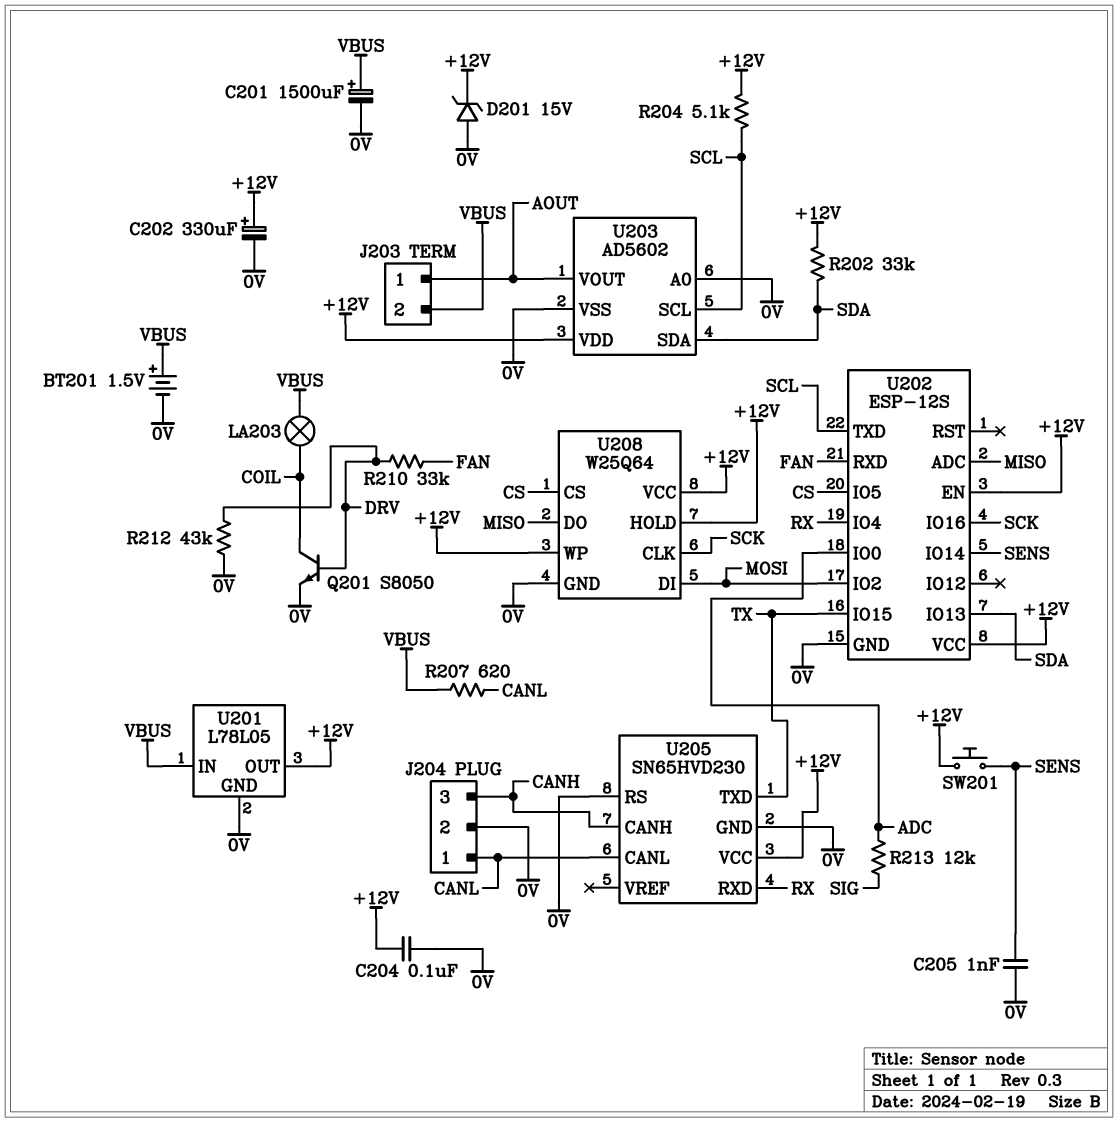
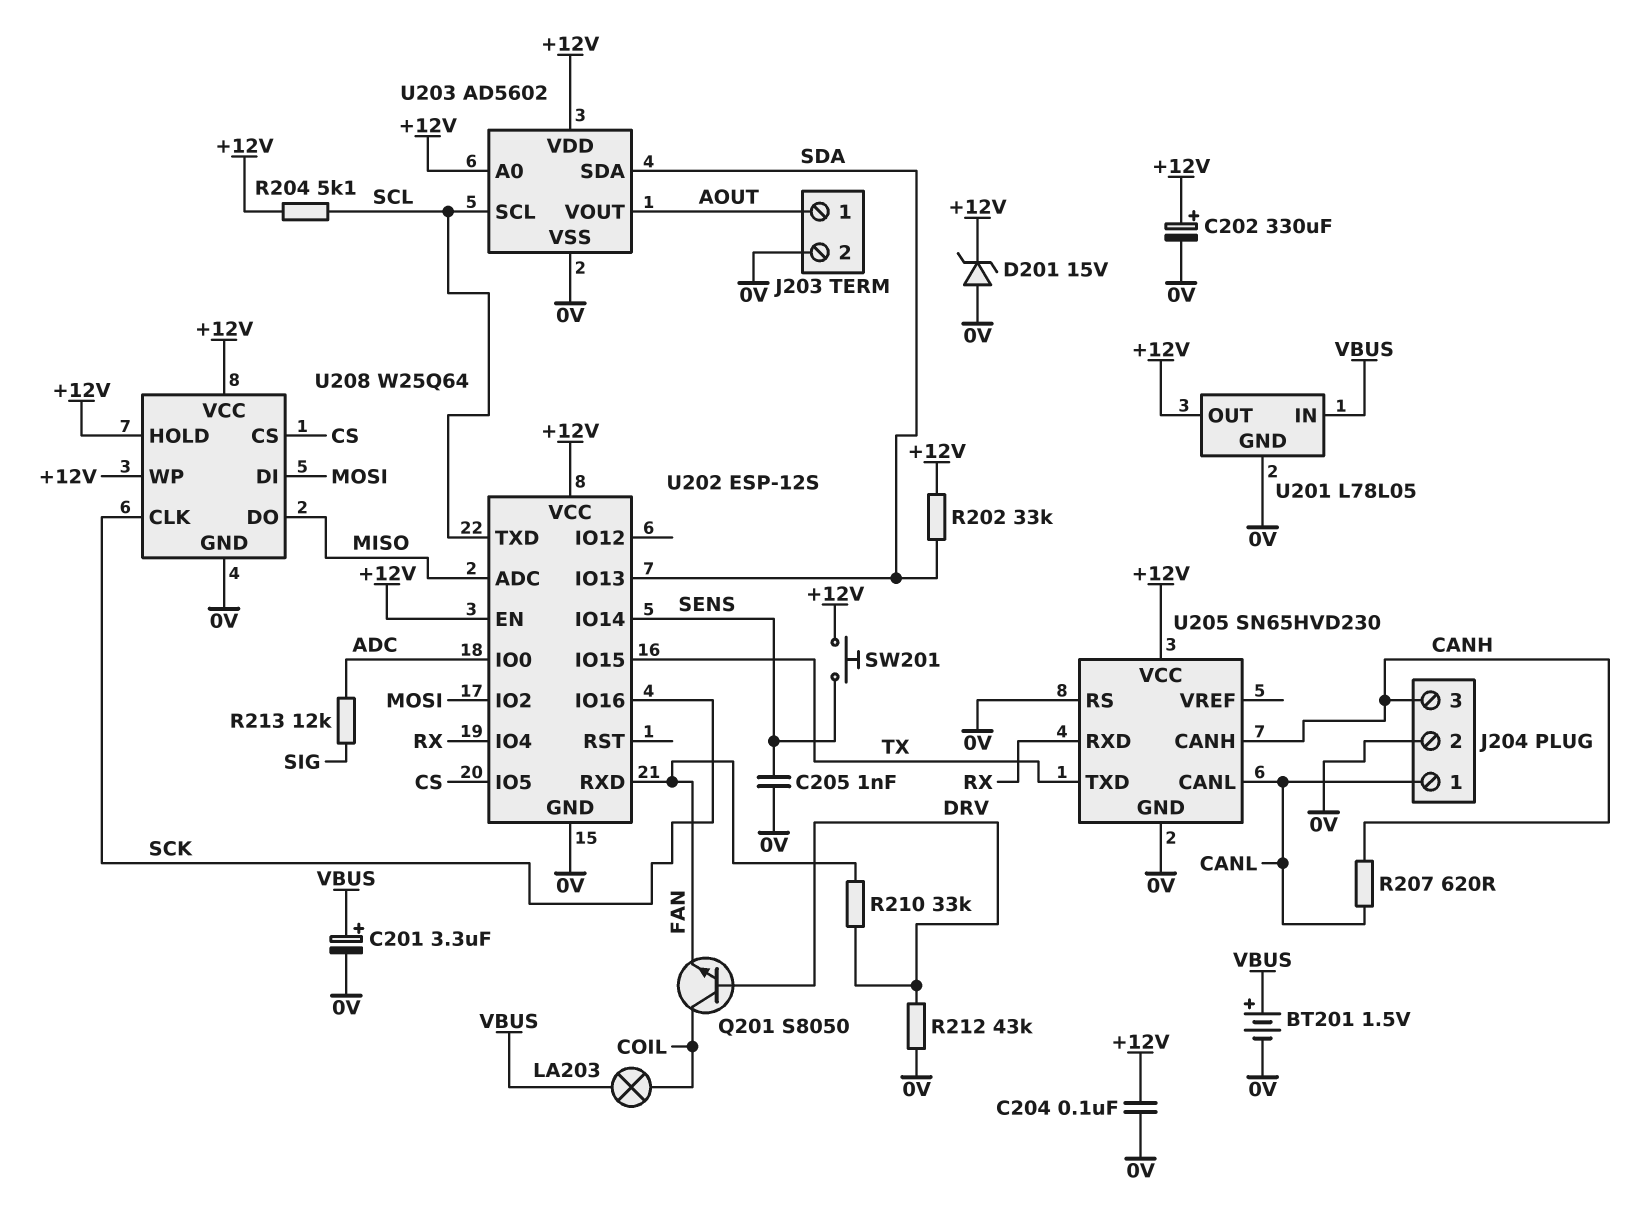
C201: 1500uF (plus VBUS, minus 0V) -> 3.3uF (plus VBUS, minus 0V)
J203 pin 2: VBUS -> 0V
Q201: NPN S8050 (B DRV, C COIL, E 0V) -> NPN S8050 (B DRV, C COIL, E FAN)
R207: 620 (CANL, VBUS) -> 620 (CANH, CANL)
U203 pin A0: 0V -> +12V

